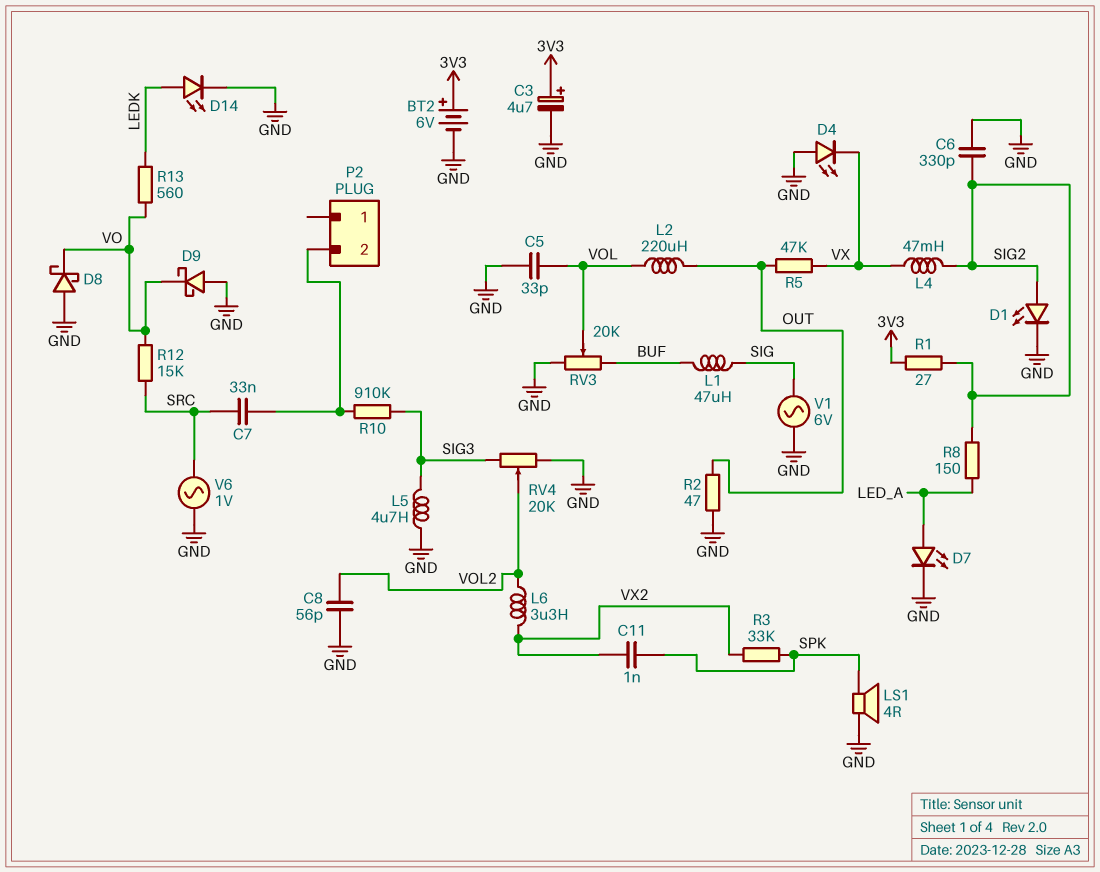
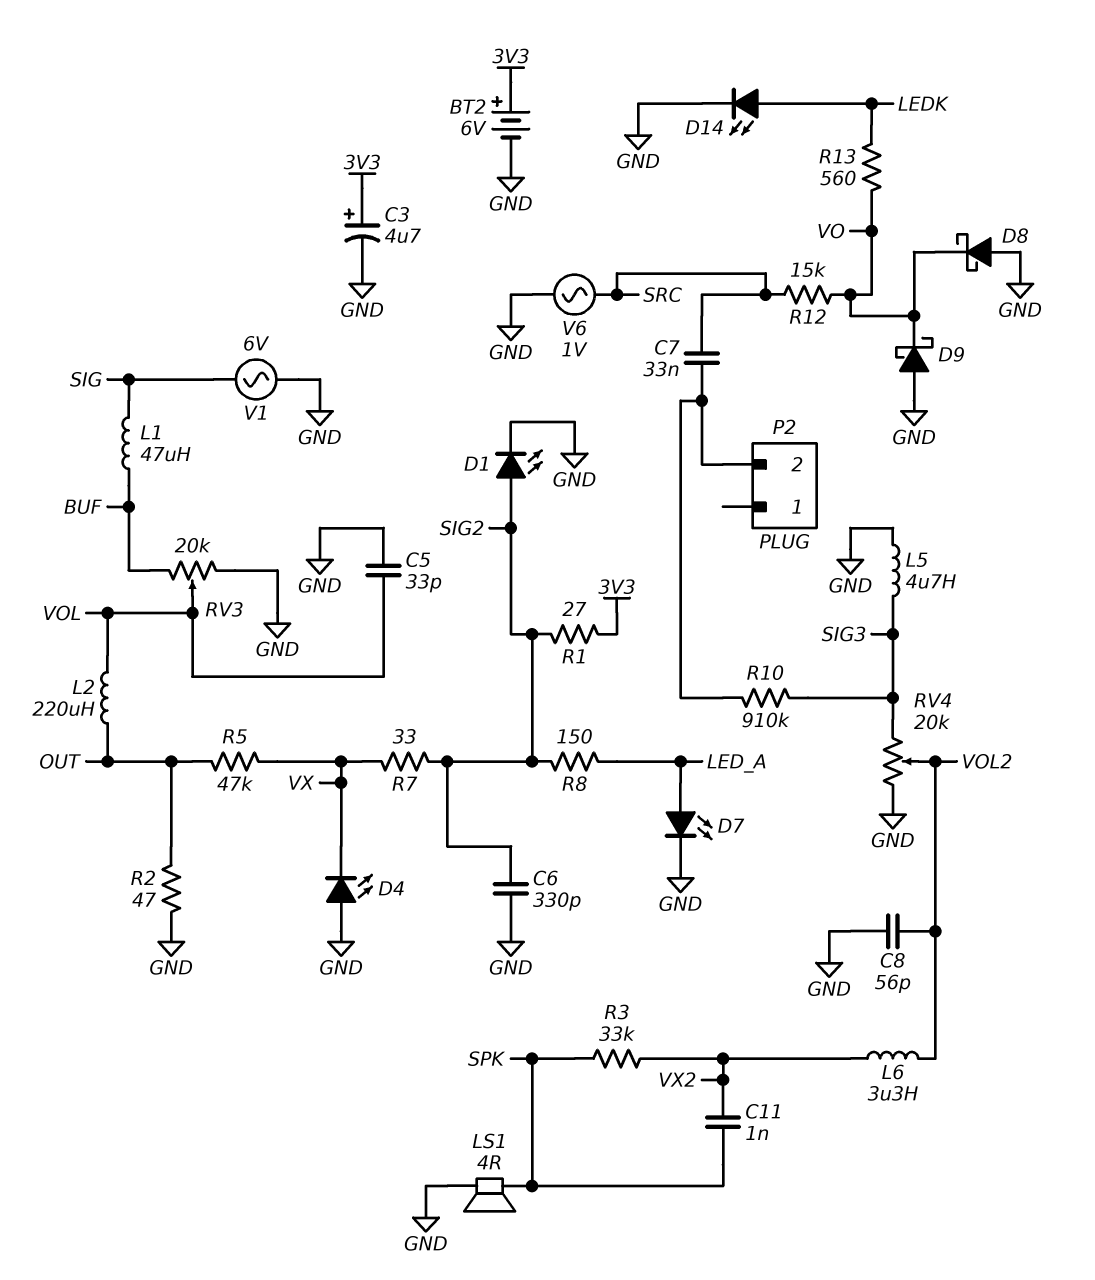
L4: 47mH (SIG2, VX) -> none
R7: none -> 33 (SIG2, VX)

